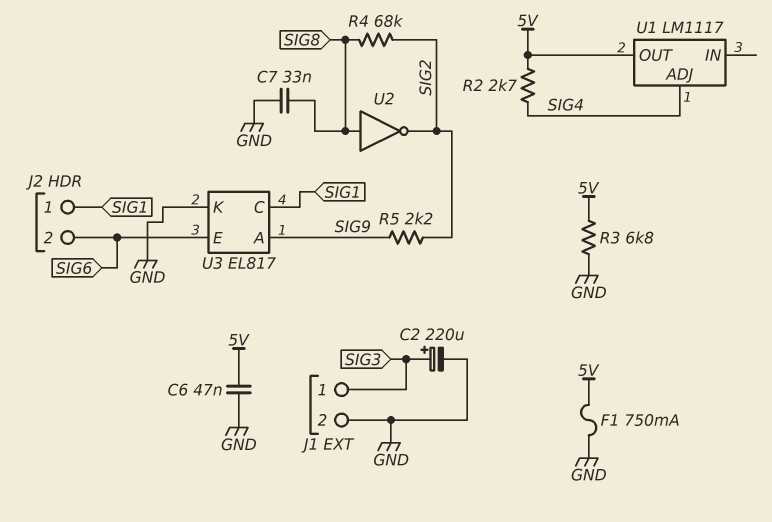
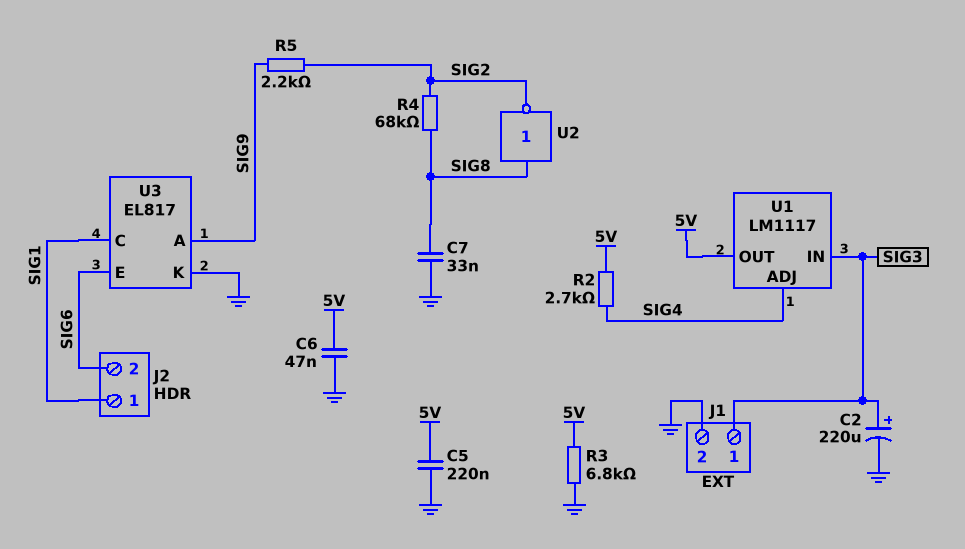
C5: none -> 220nF (5V, GND)
F1: 750mA (5V, GND) -> none
U1 pin IN: none -> SIG3

